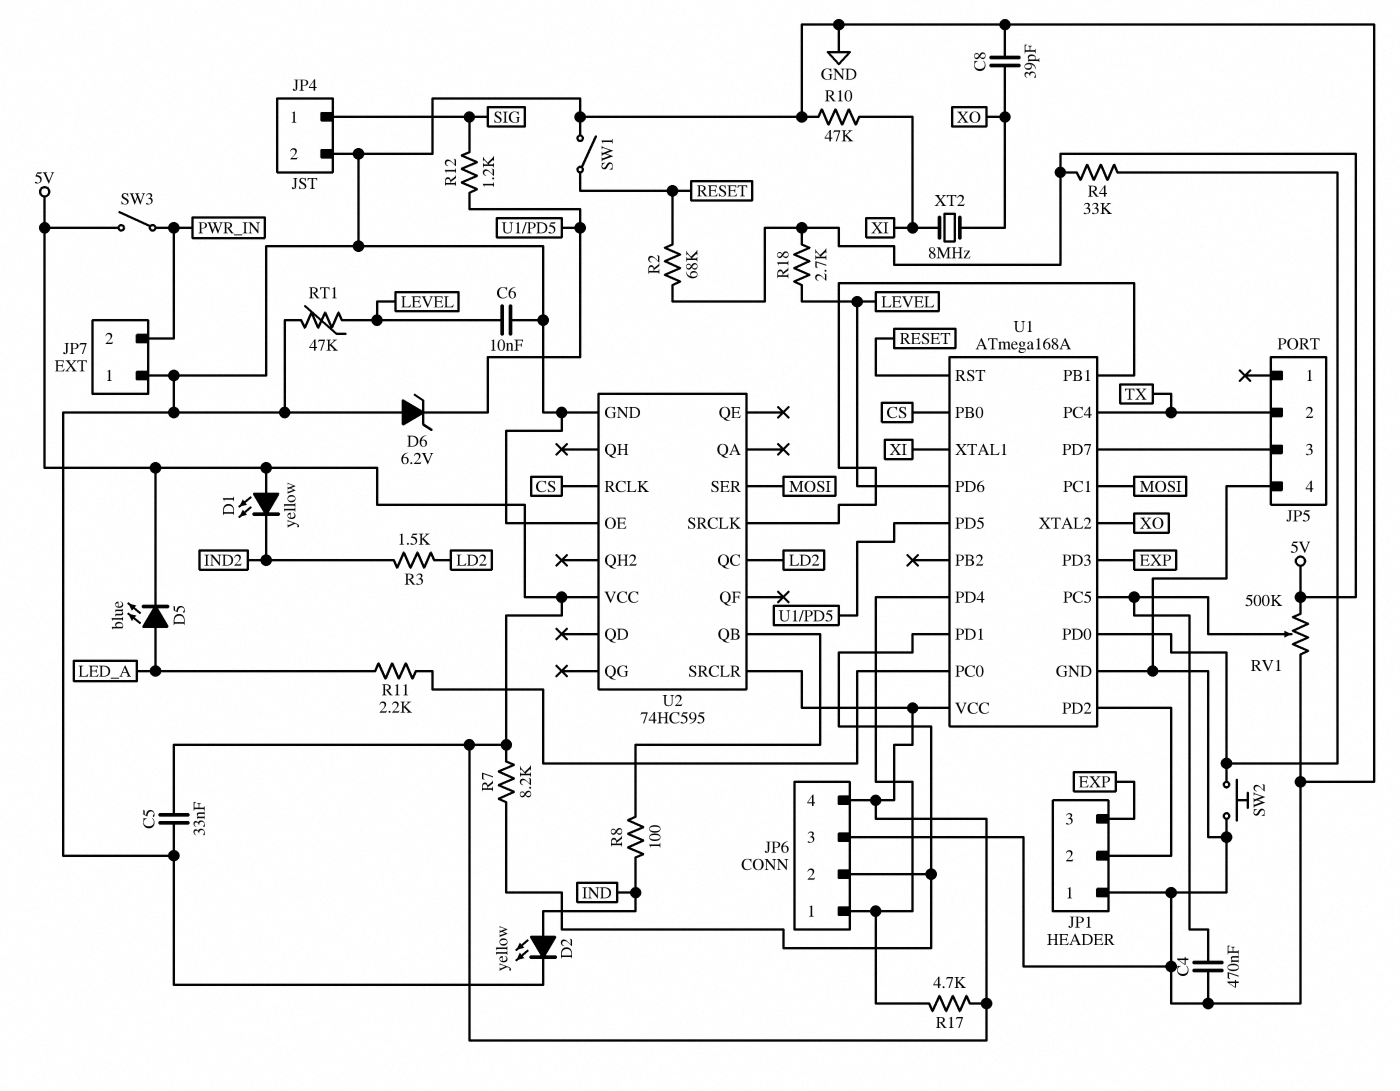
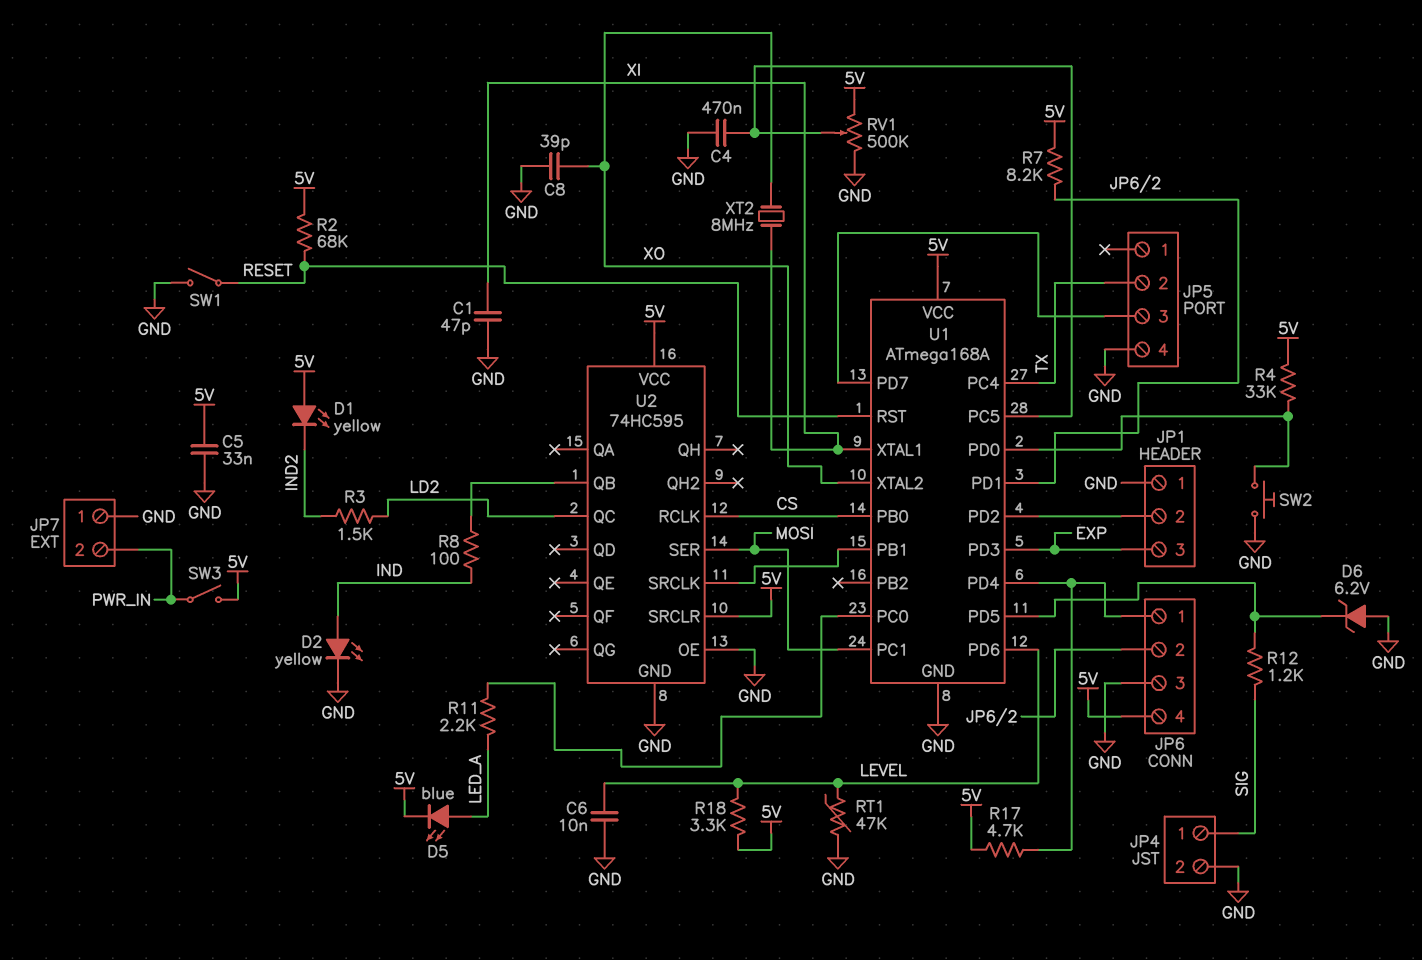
C1: none -> 47pF (GND, XI)
R10: 47k (GND, XI) -> none
R18: 2.7k (5V, LEVEL) -> 3.3k (5V, LEVEL)

